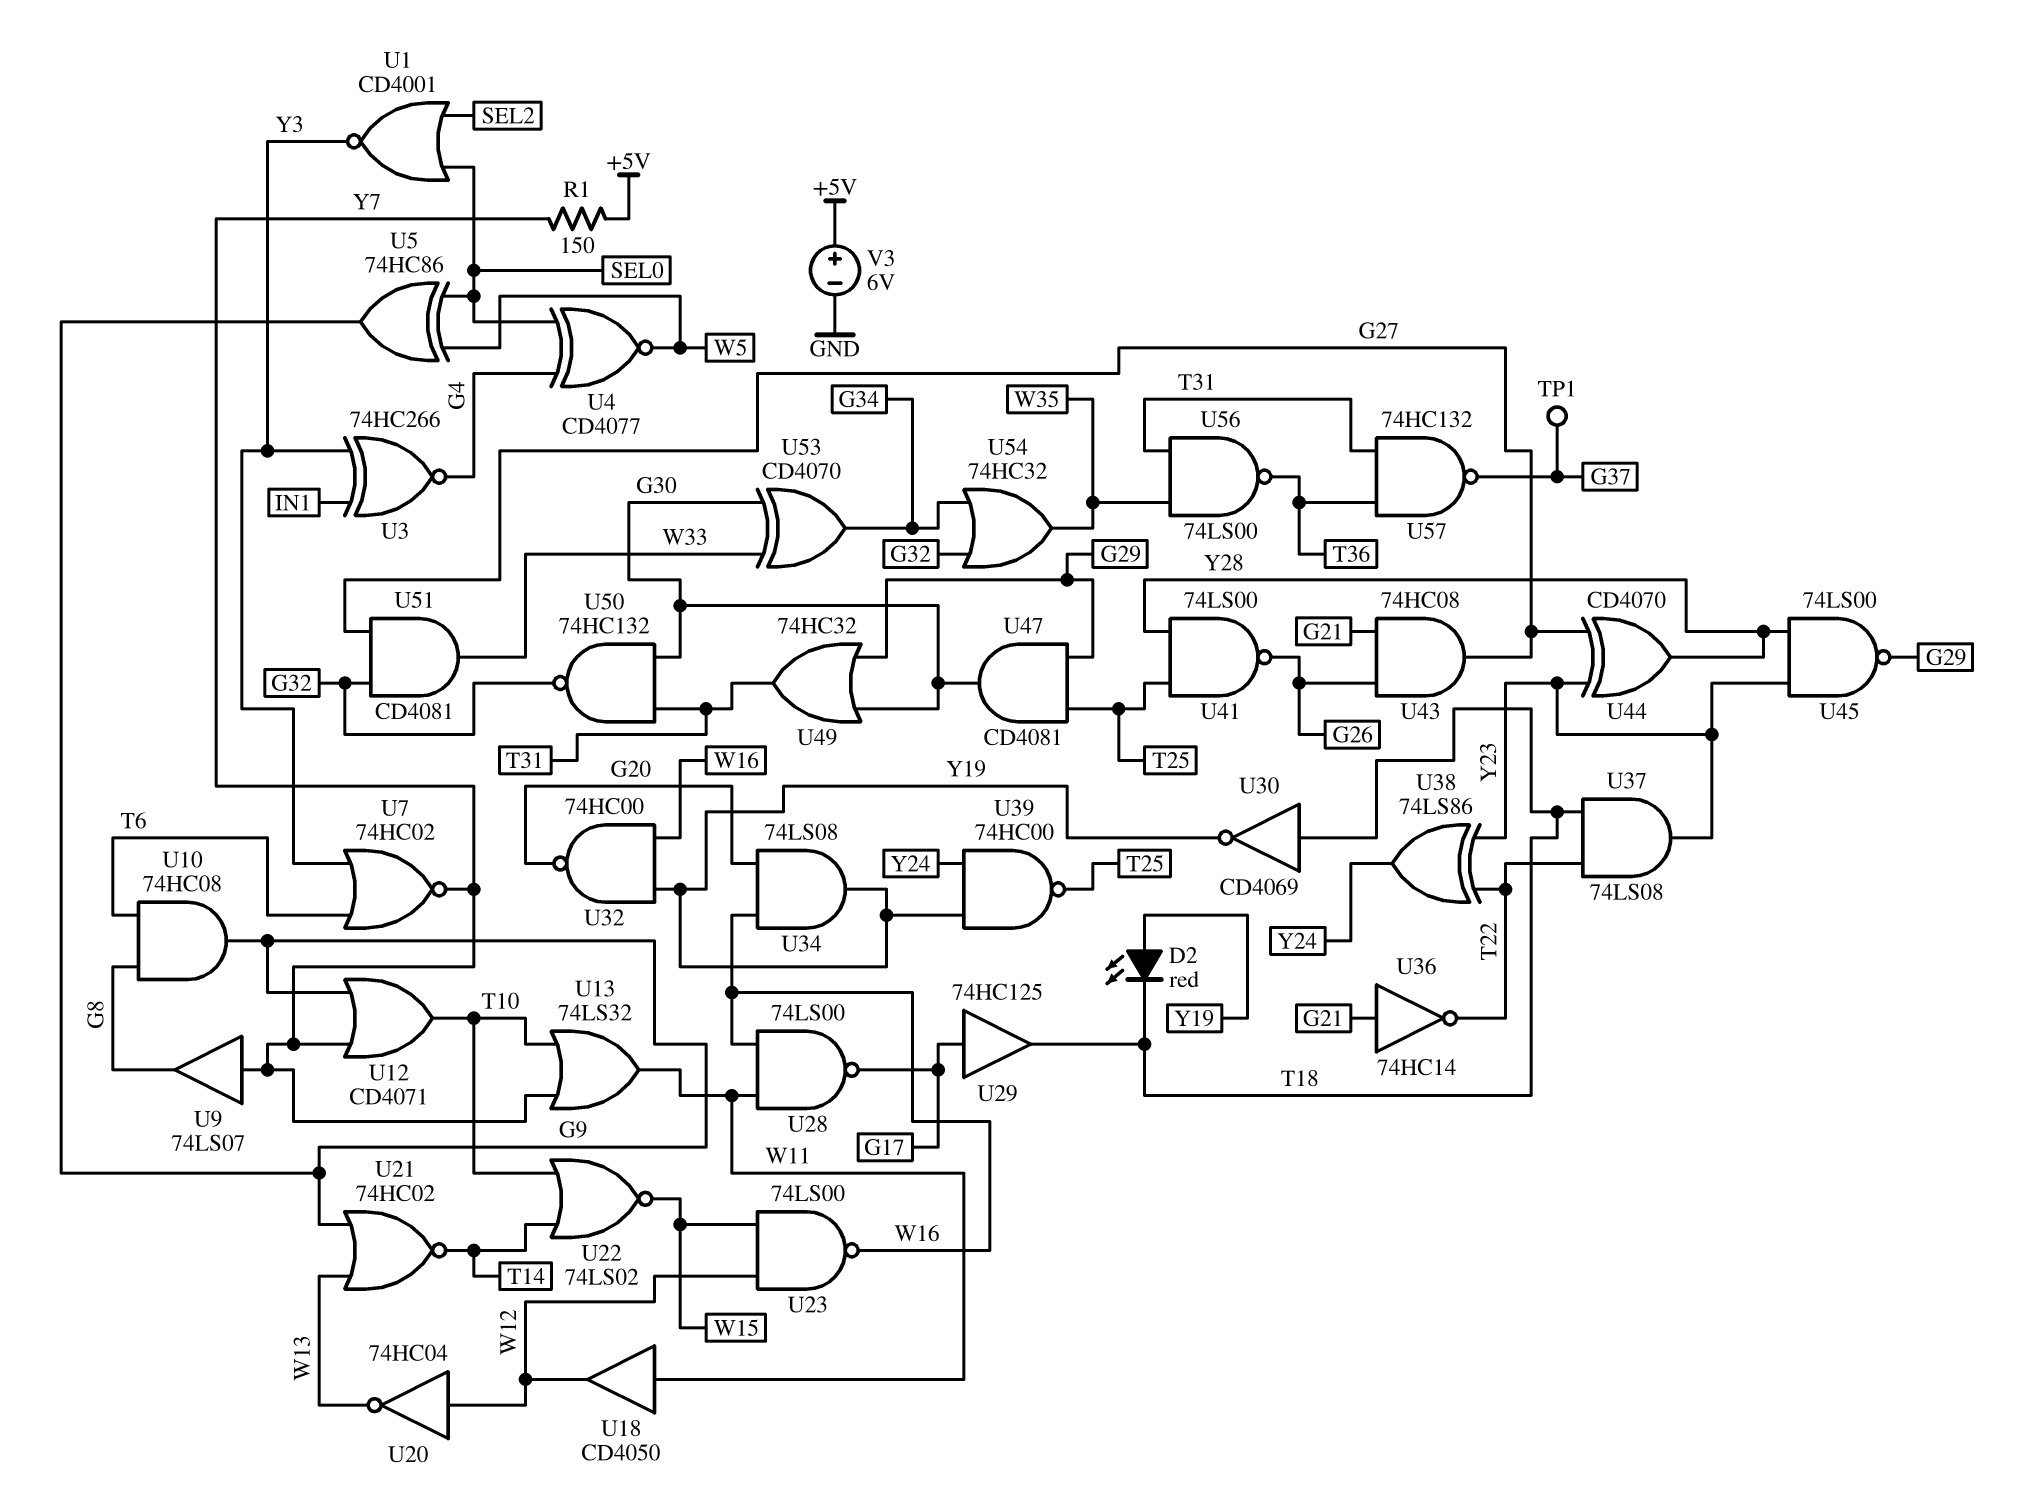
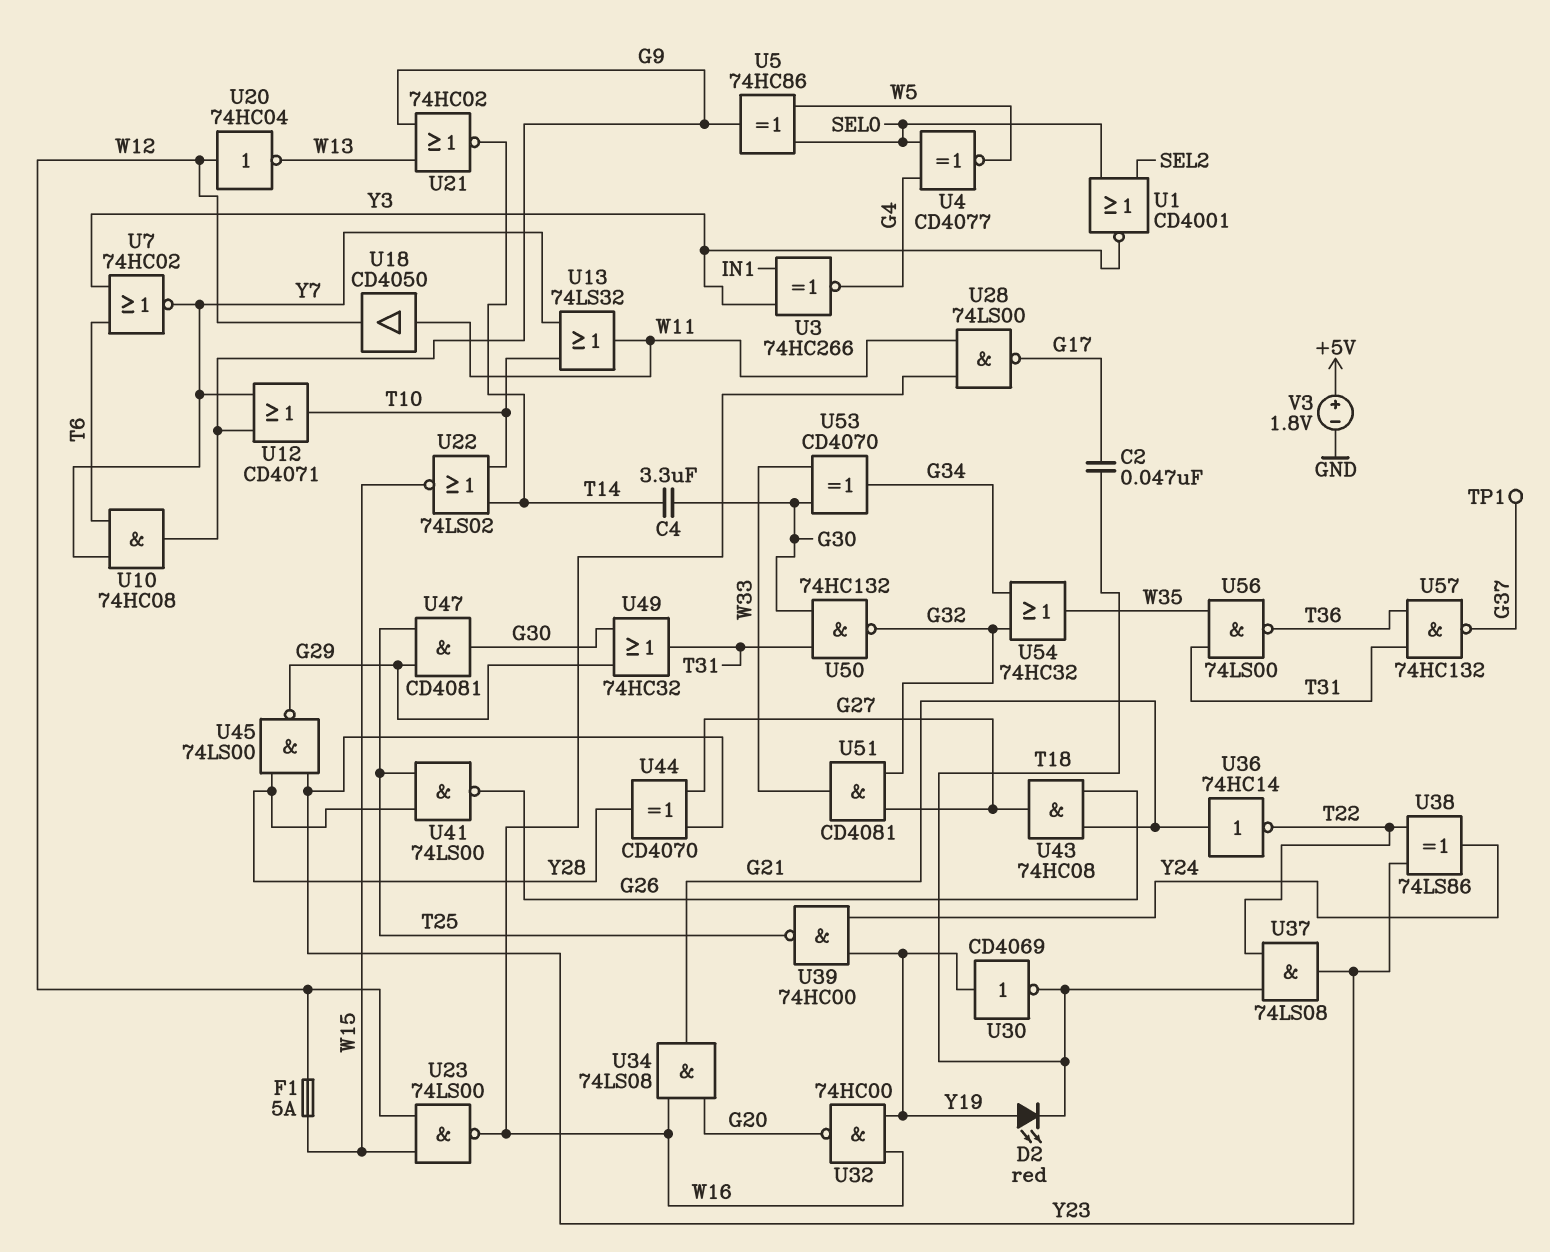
C2: none -> 47nF (G17, T18)
C4: none -> 3.3uF (G30, T14)
F1: none -> 5A (W12, W15)
R1: 150 (+5V, Y7) -> none
U9: buffer 74LS07 (in Y7, out G8) -> none
U10: AND 74HC08 (in G8, in T6, out G9) -> AND 74HC08 (in T6, in Y7, out G9)
U29: buffer 74HC125 (in G17, out T18) -> none
U30: NOT CD4069 (in T18, out Y19) -> NOT CD4069 (in Y19, out T18)
U34: AND 74LS08 (in G20, in W16, out Y19) -> AND 74LS08 (in G20, in W16, out G21)
V3: 6V (plus +5V, minus GND) -> 1.8V (plus +5V, minus GND)

